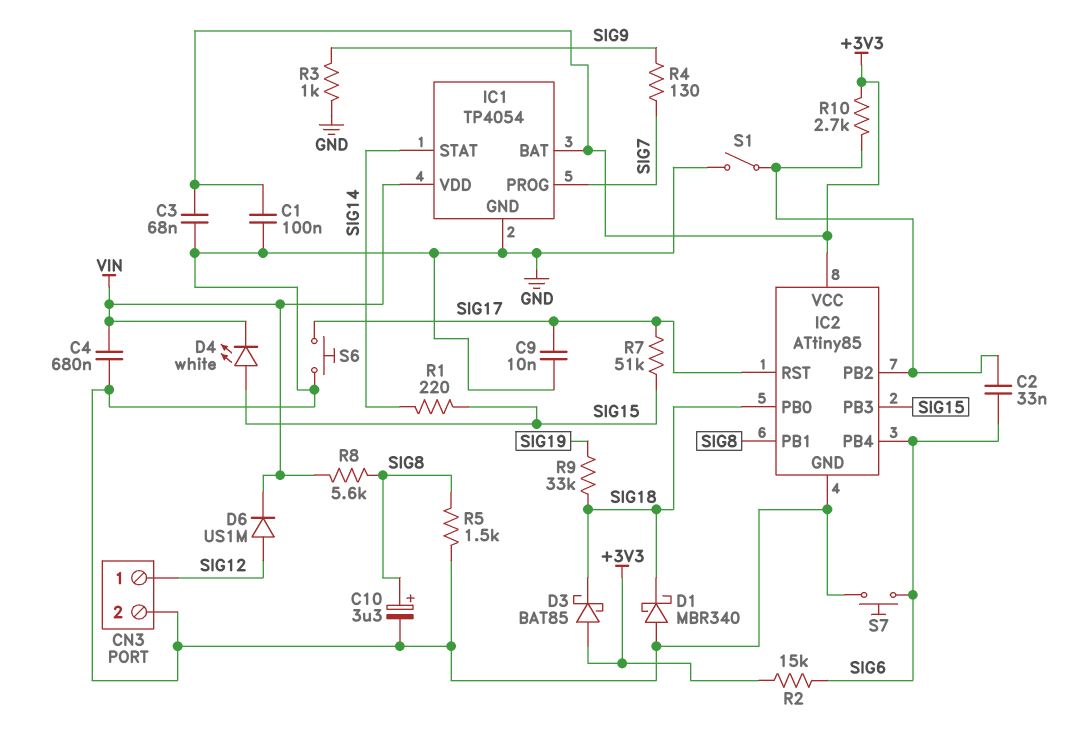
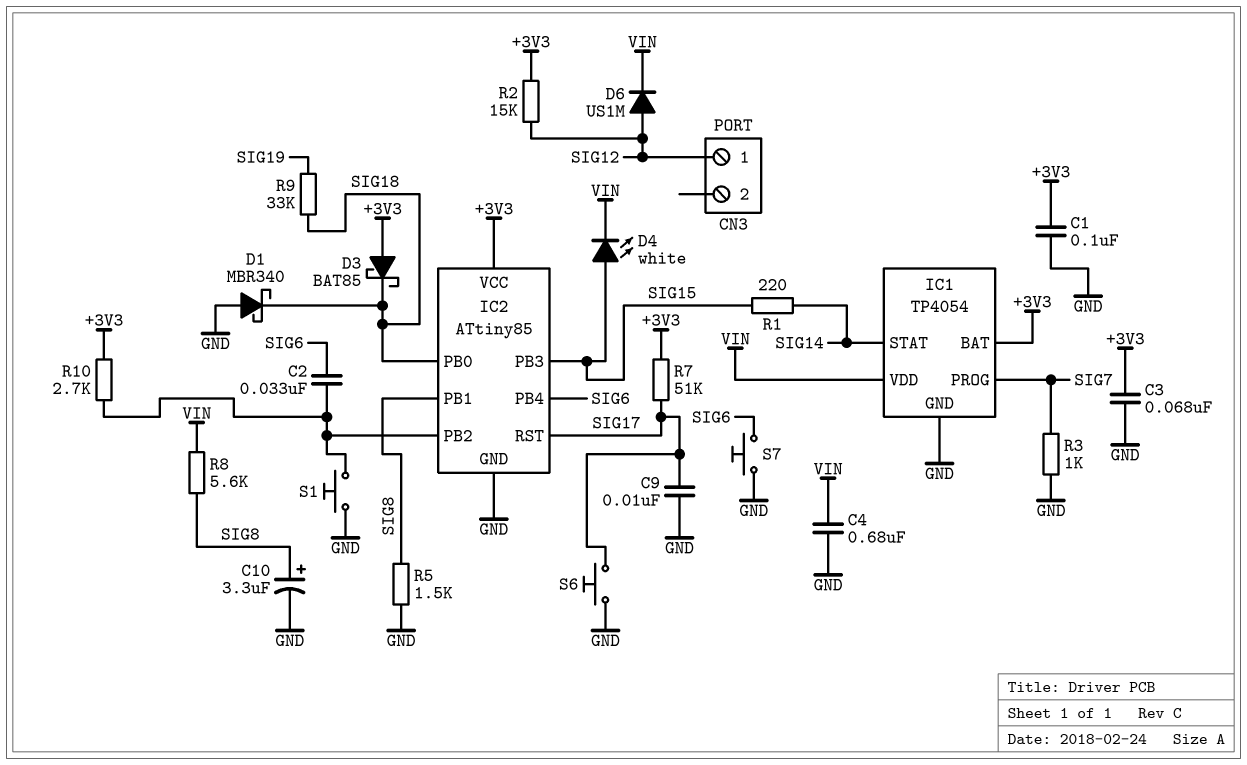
CN3 pin 2: GND -> none
R2: 15k (+3V3, SIG6) -> 15k (+3V3, SIG12)
R3: 1k (GND, SIG9) -> 1k (GND, SIG7)
R4: 130 (SIG7, SIG9) -> none
R7: 51k (SIG15, SIG17) -> 51k (+3V3, SIG17)
S1: switch (GND, IC2/PB2) -> button (GND, IC2/PB2)

